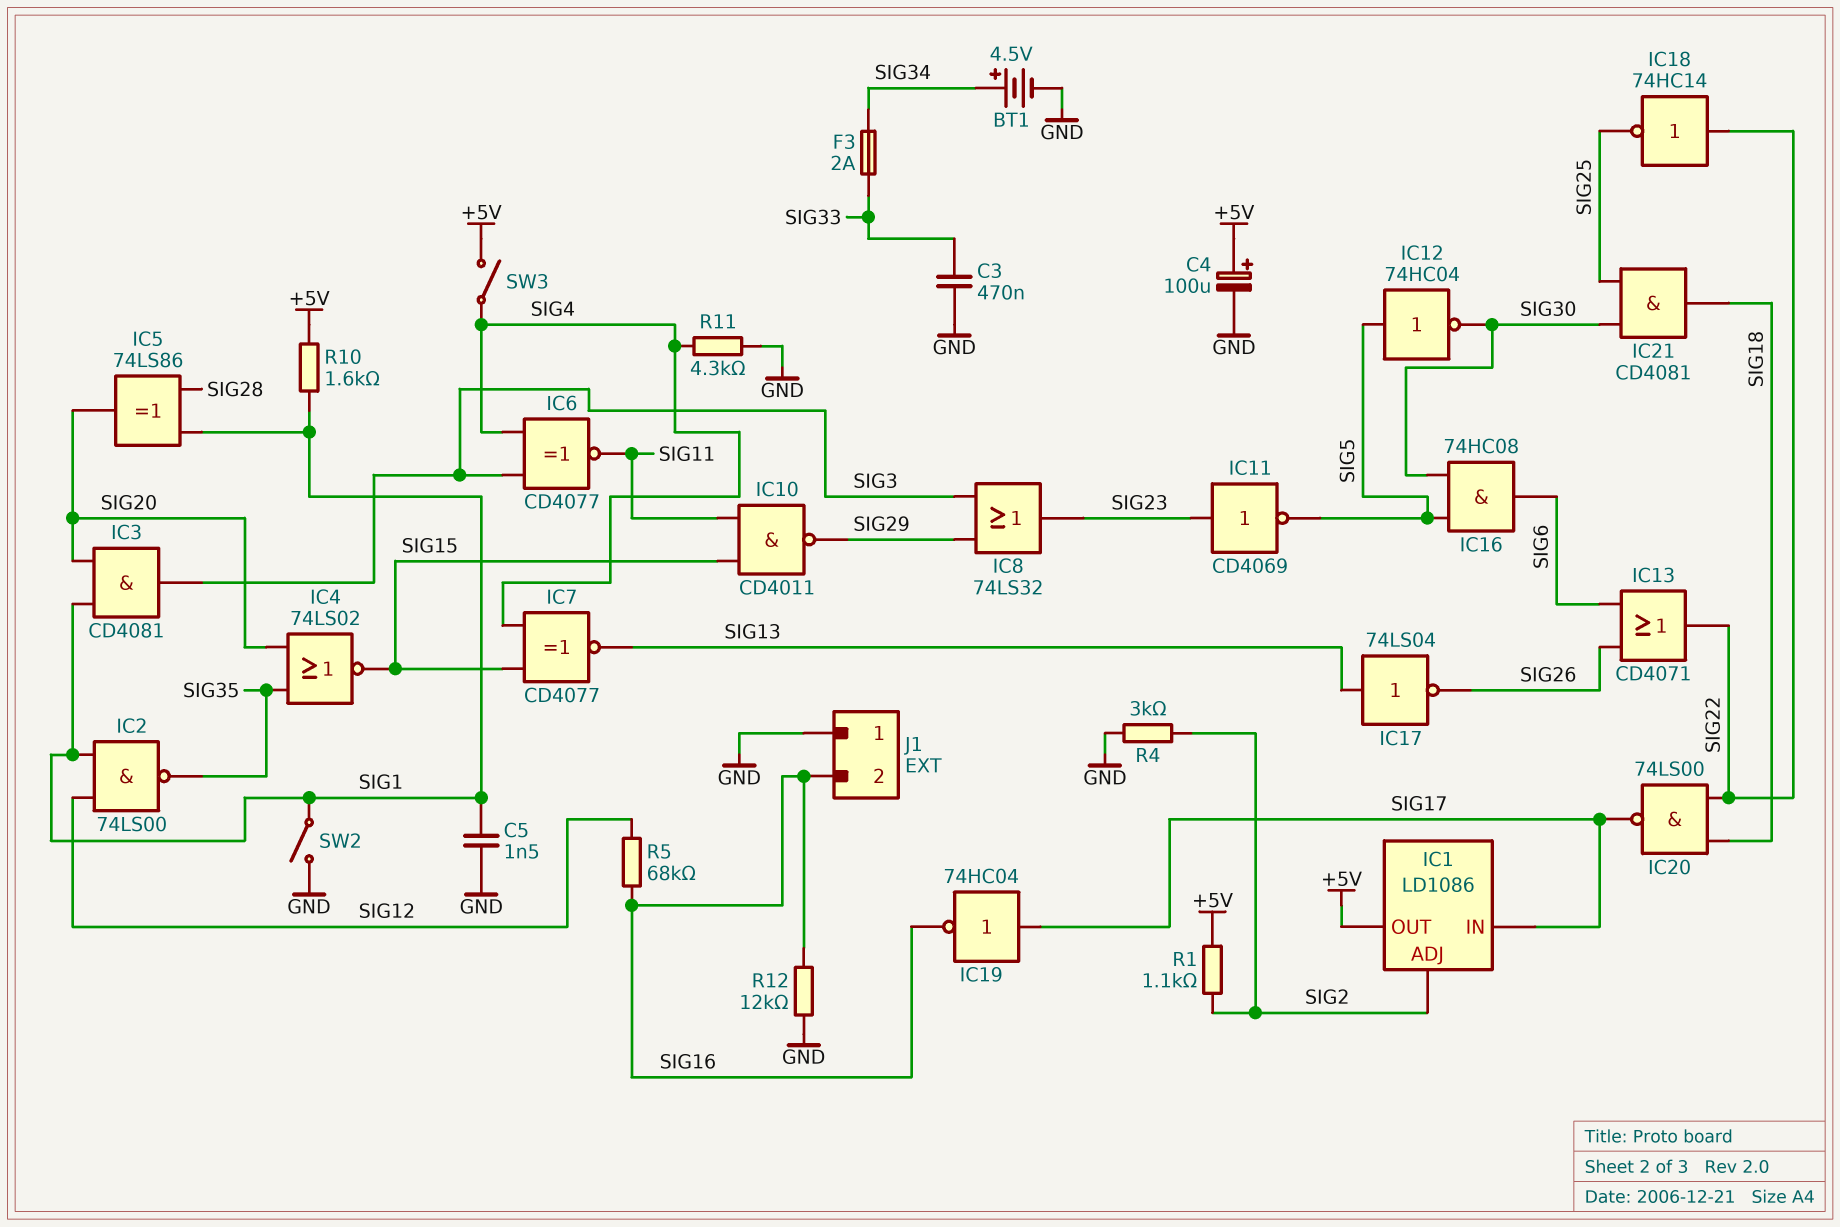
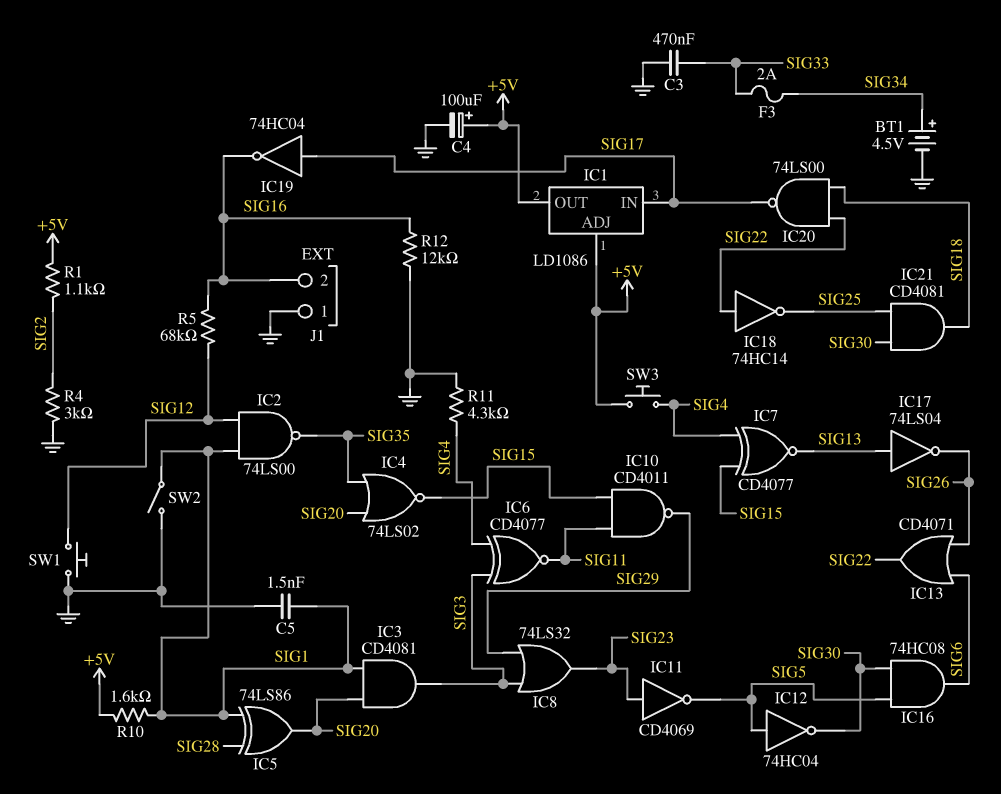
IC1 pin ADJ: SIG2 -> +5V
SW1: none -> button (GND, SIG12)
SW3: switch (+5V, SIG4) -> button (+5V, SIG4)

